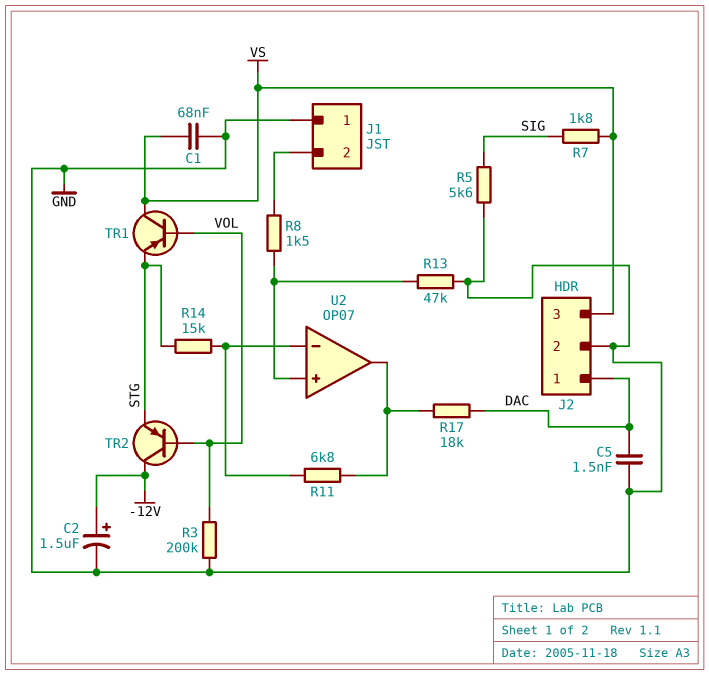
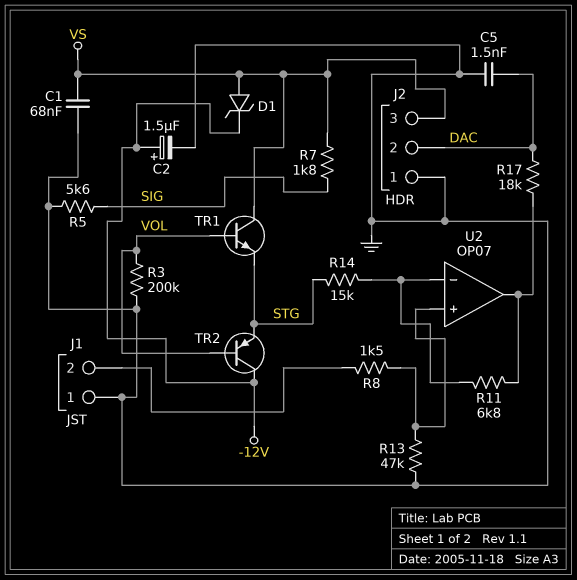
D1: none -> zener (A VS, K -12V)
J2 pin 1: DAC -> GND
J2 pin 2: GND -> DAC
TR1: PNP (B VOL, C VS, E STG) -> NPN (B VOL, C VS, E STG)

